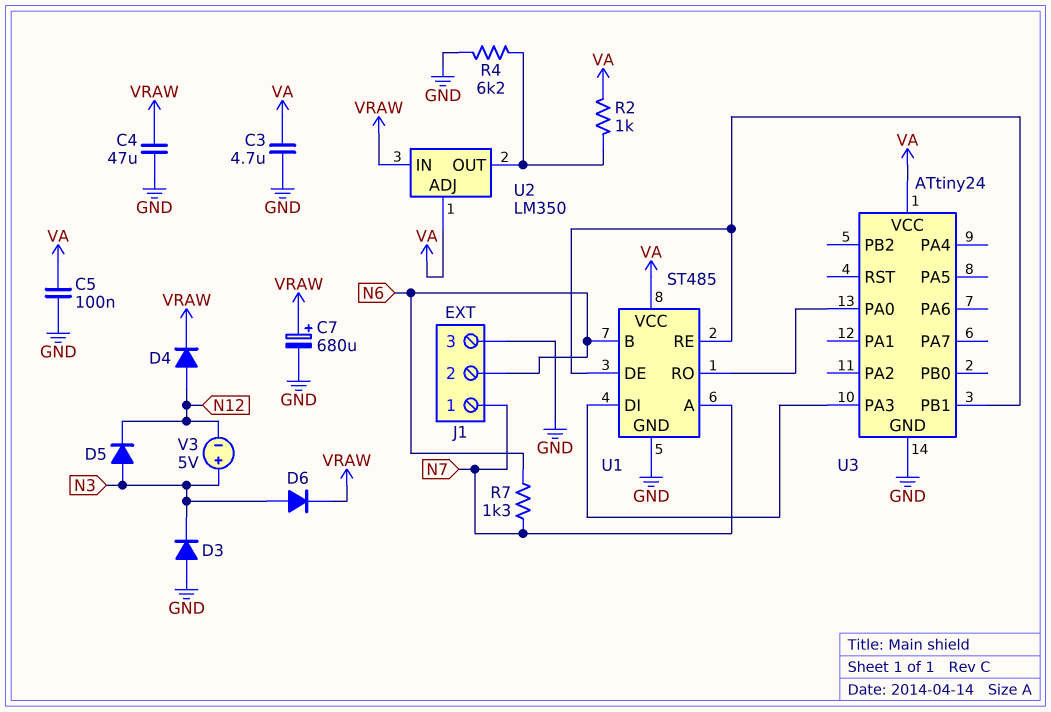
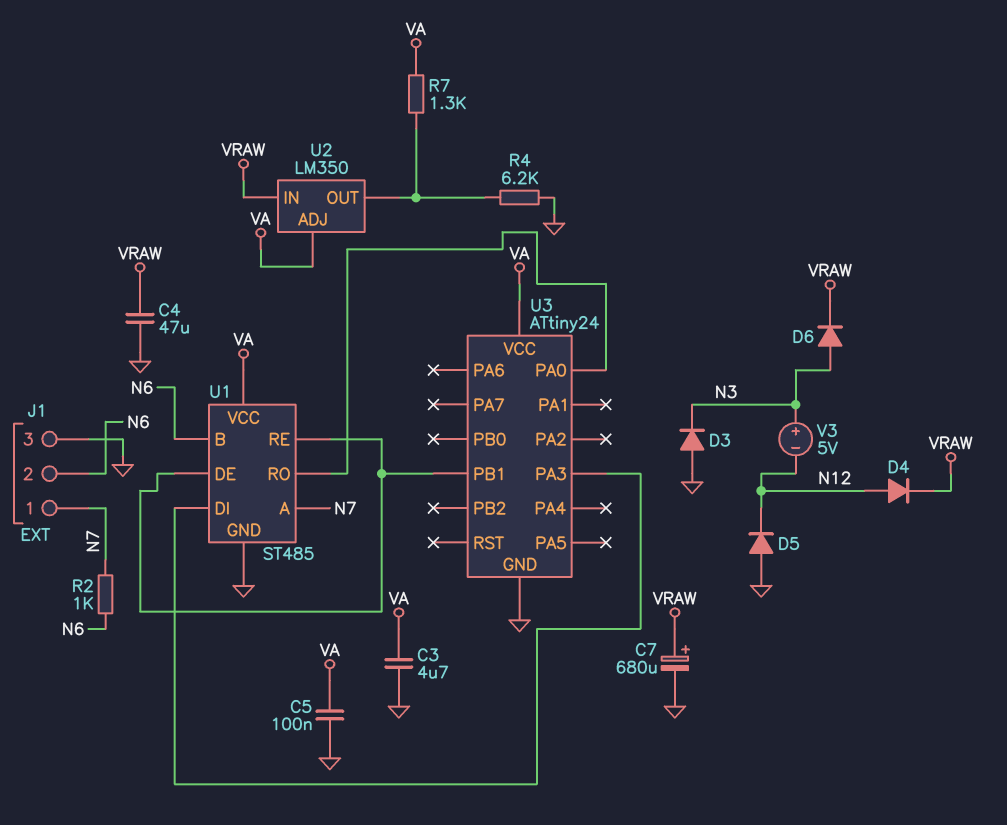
D5: diode (A N3, K N12) -> diode (A GND, K N12)
R2: 1k (U2/OUT, VA) -> 1k (N6, N7)
R7: 1.3k (N6, N7) -> 1.3k (U2/OUT, VA)

